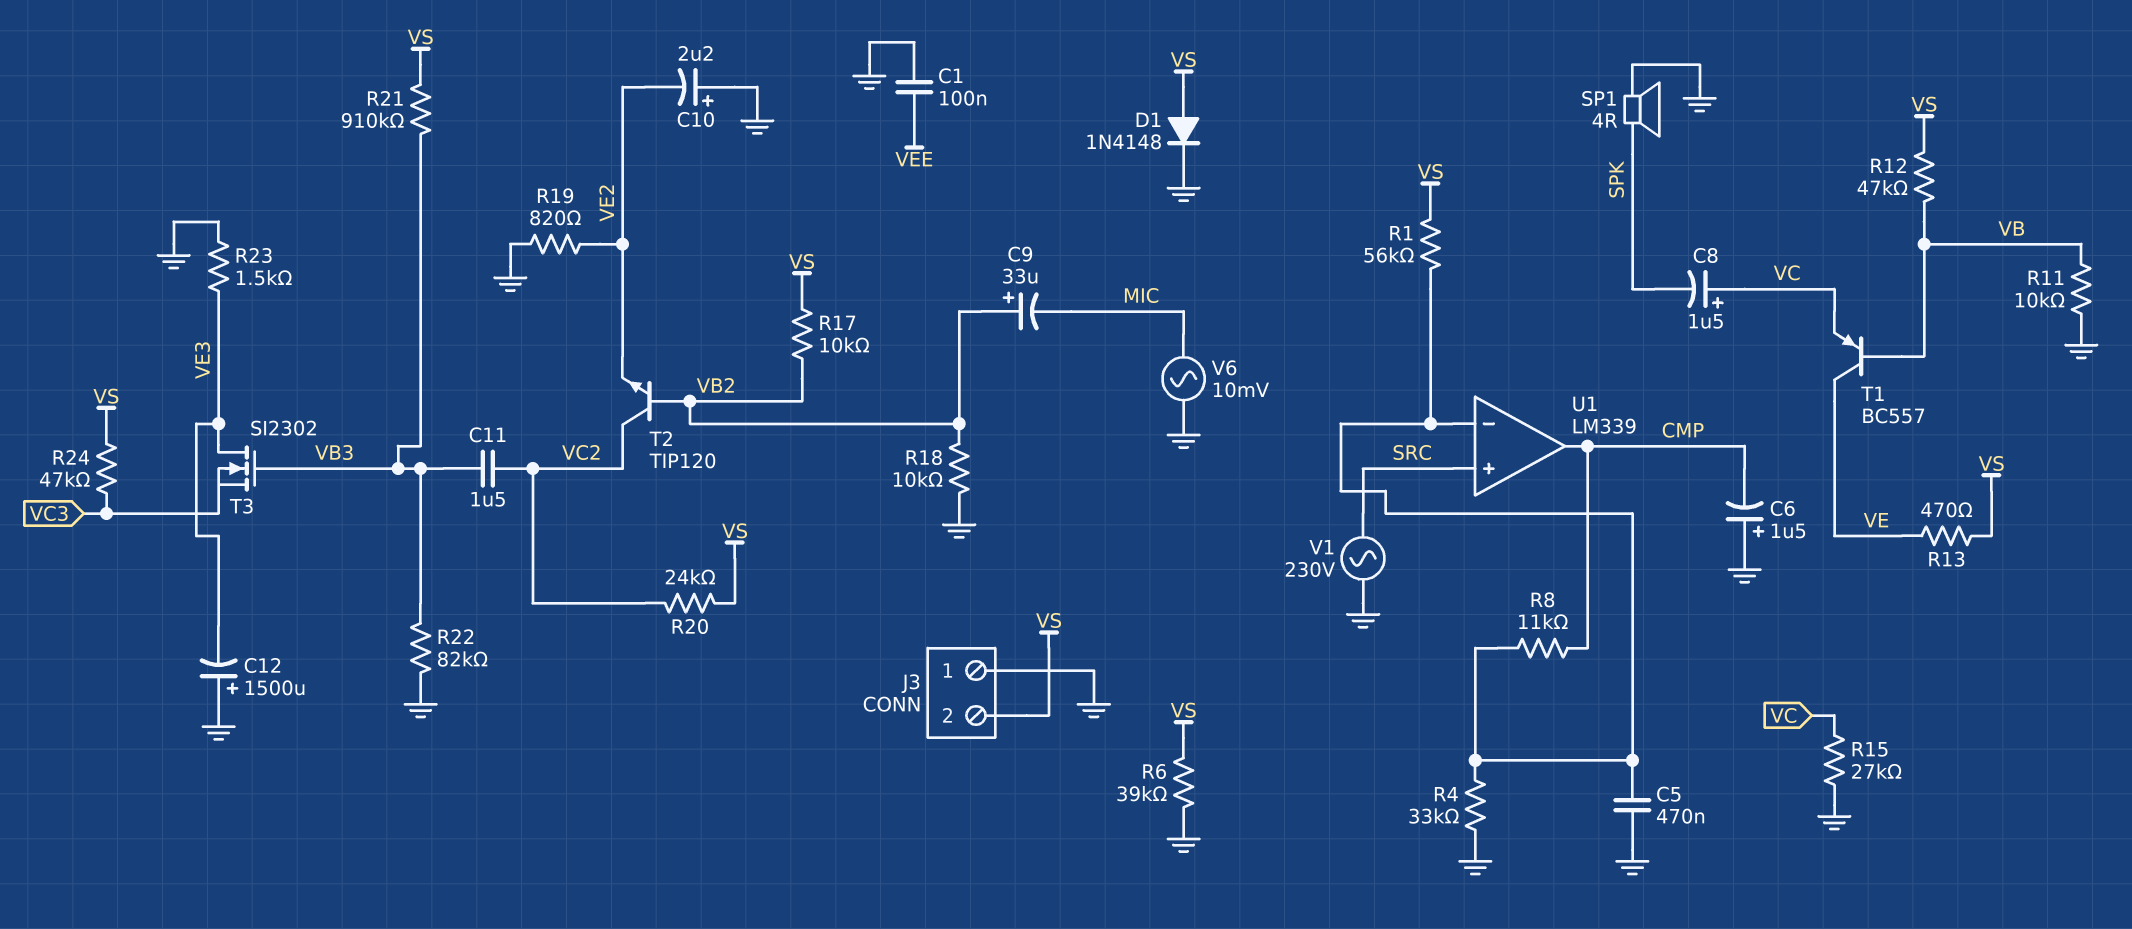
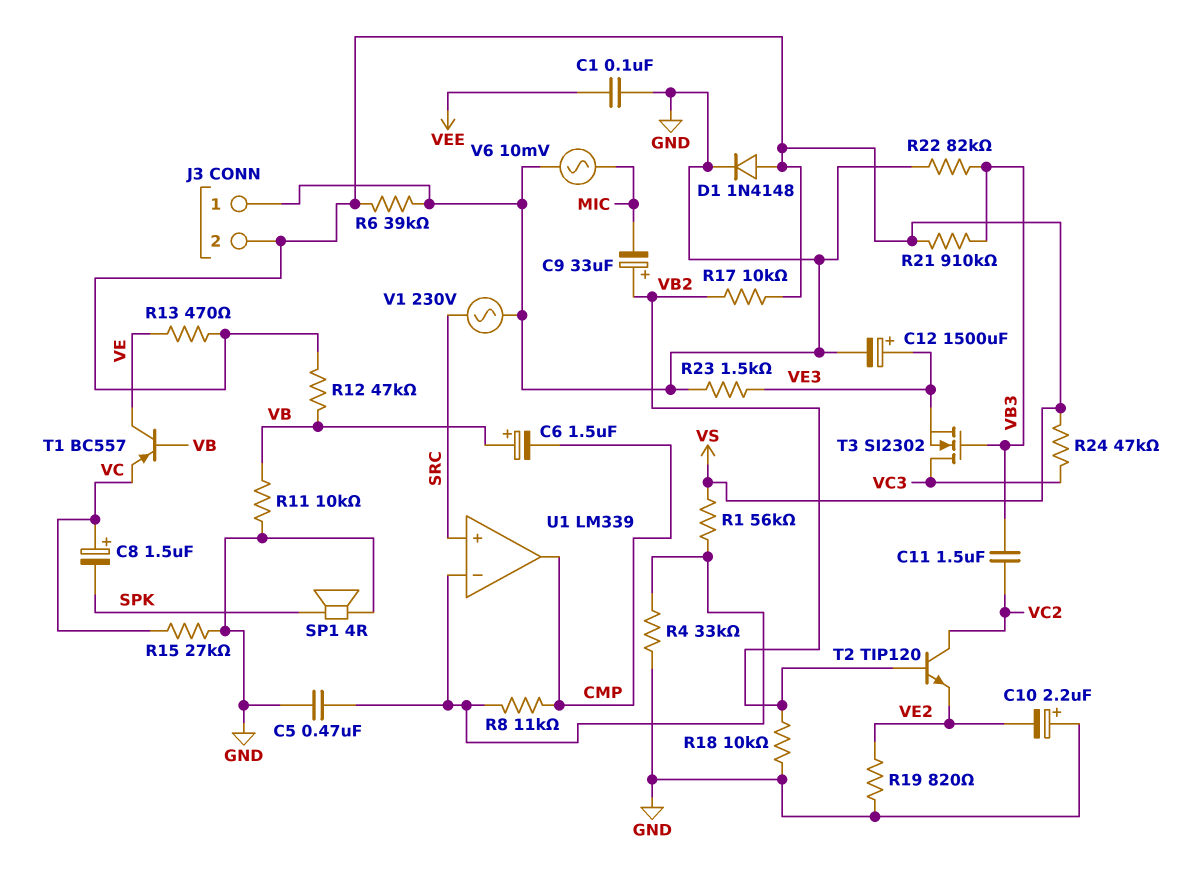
C6: 1.5uF (plus GND, minus CMP) -> 1.5uF (plus VB, minus CMP)
C12: 1500uF (plus GND, minus VE3) -> 1500uF (plus VE3, minus GND)
R20: 24k (VC2, VS) -> none
T3: NMOS SI2302 (G VB3, D VE3, S VC3) -> NMOS SI2302 (G VB3, D VC3, S VE3)

